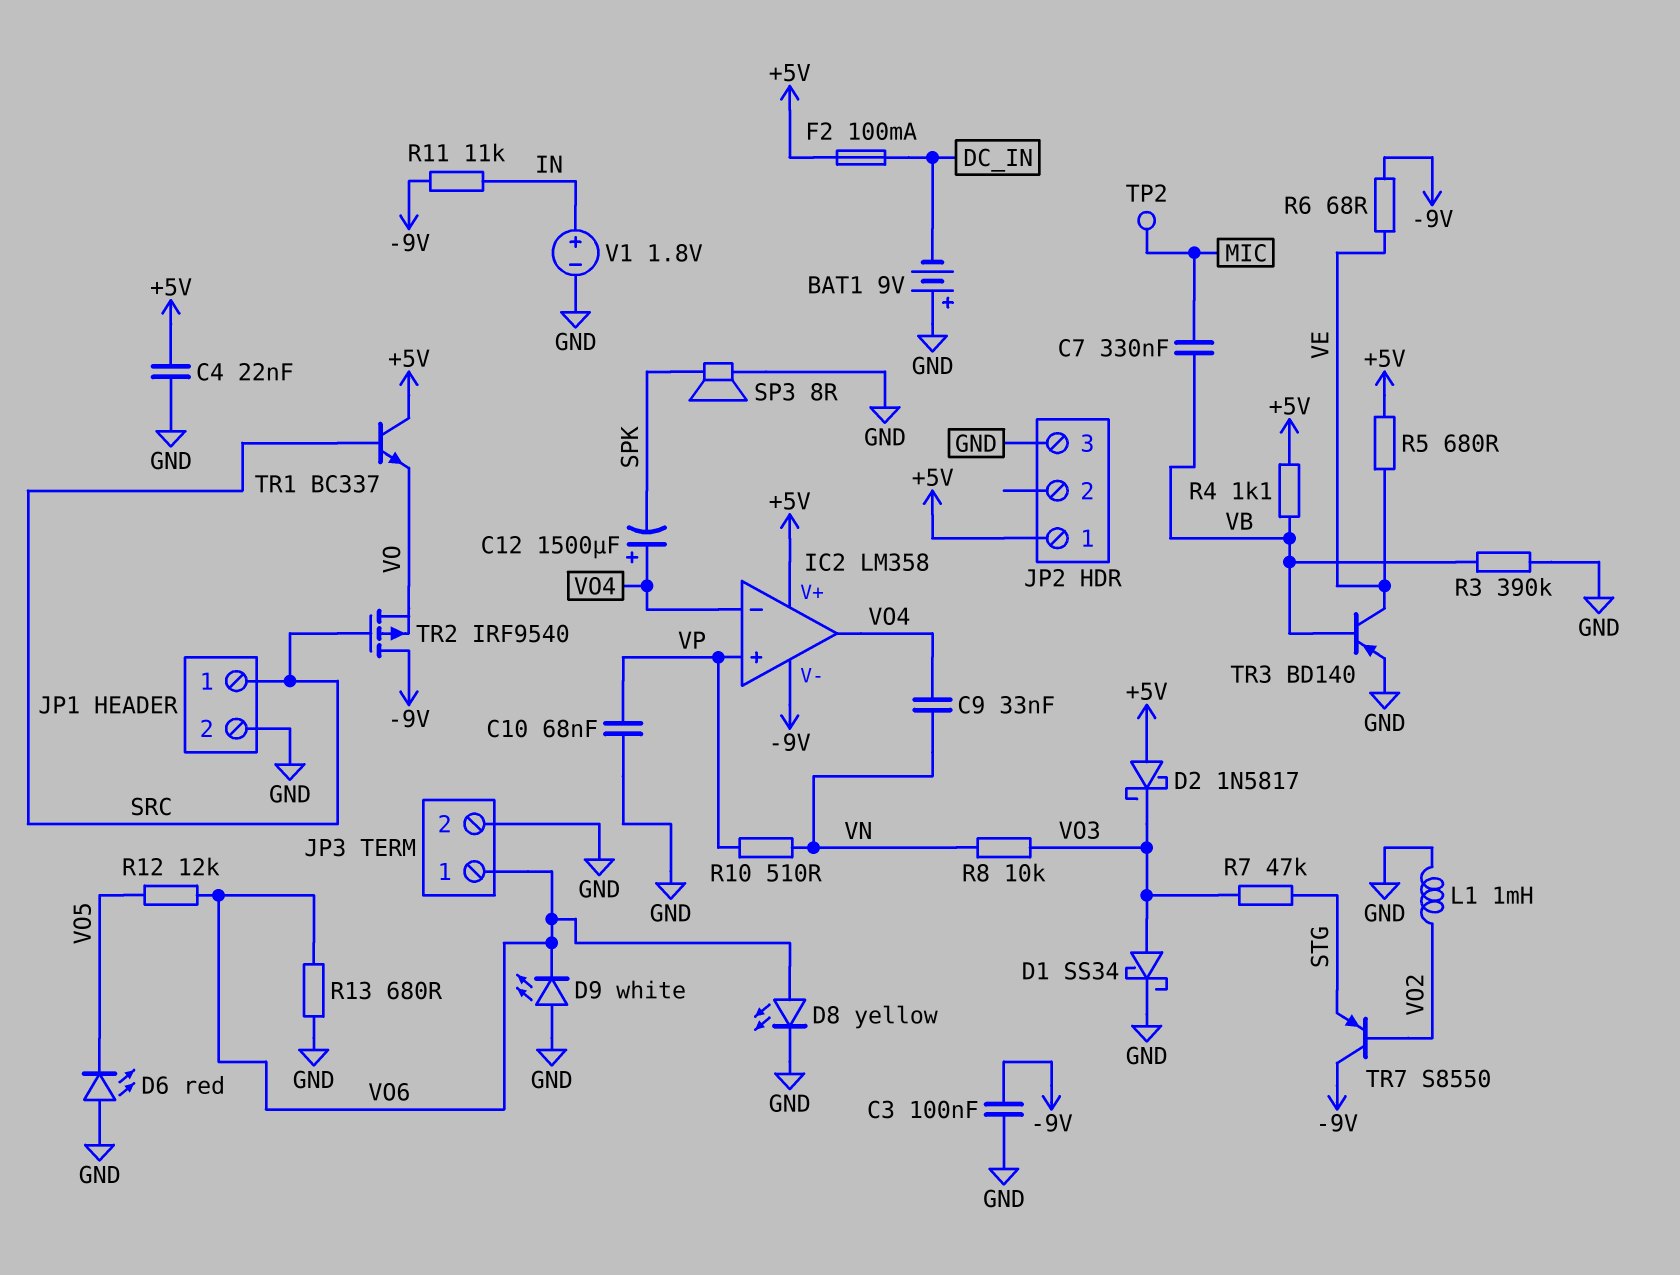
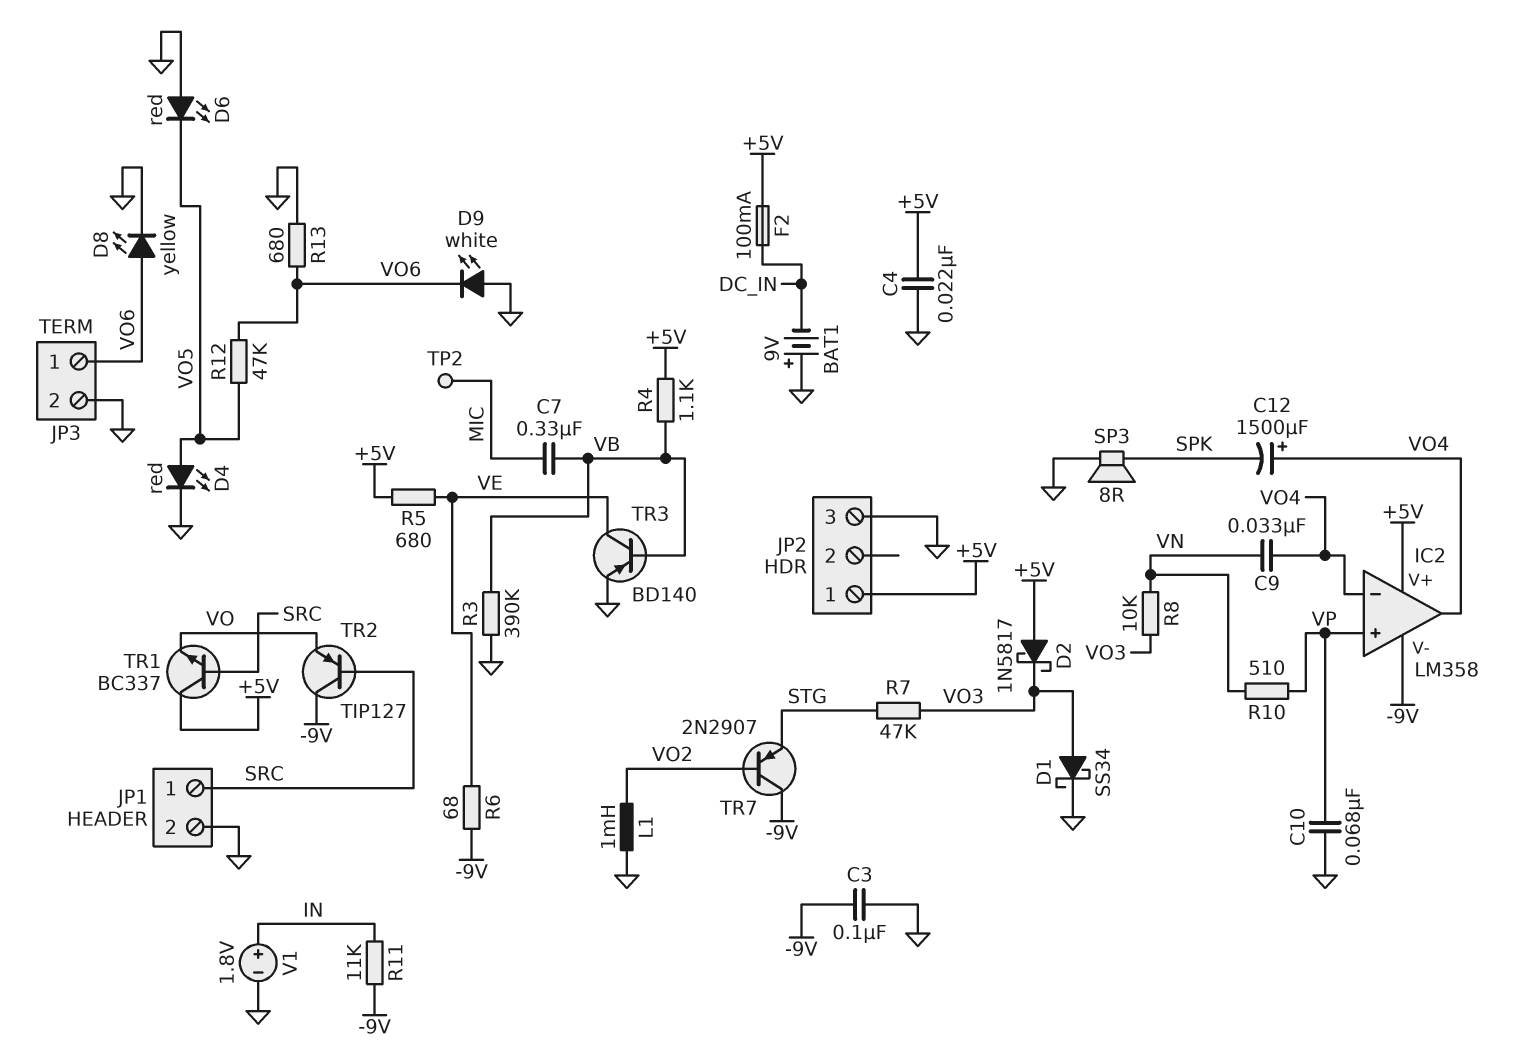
D4: none -> LED red (A VO5, K GND)
R12: 12k (VO5, VO6) -> 47k (VO5, VO6)
TR2: PMOS IRF9540 (G SRC, D -9V, S VO) -> PNP TIP127 (B SRC, C -9V, E VO)
TR7: PNP S8550 (B VO2, C -9V, E STG) -> PNP 2N2907 (B VO2, C -9V, E STG)

